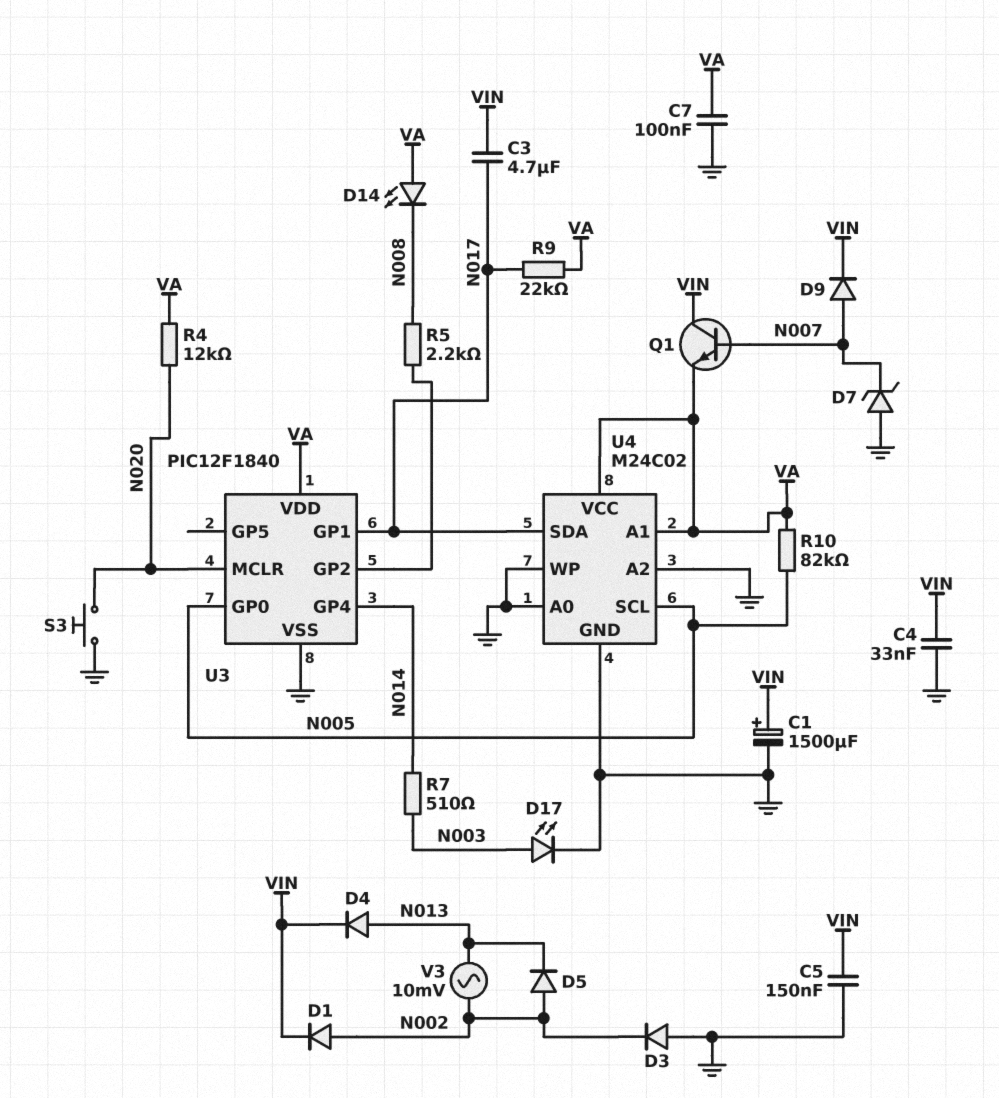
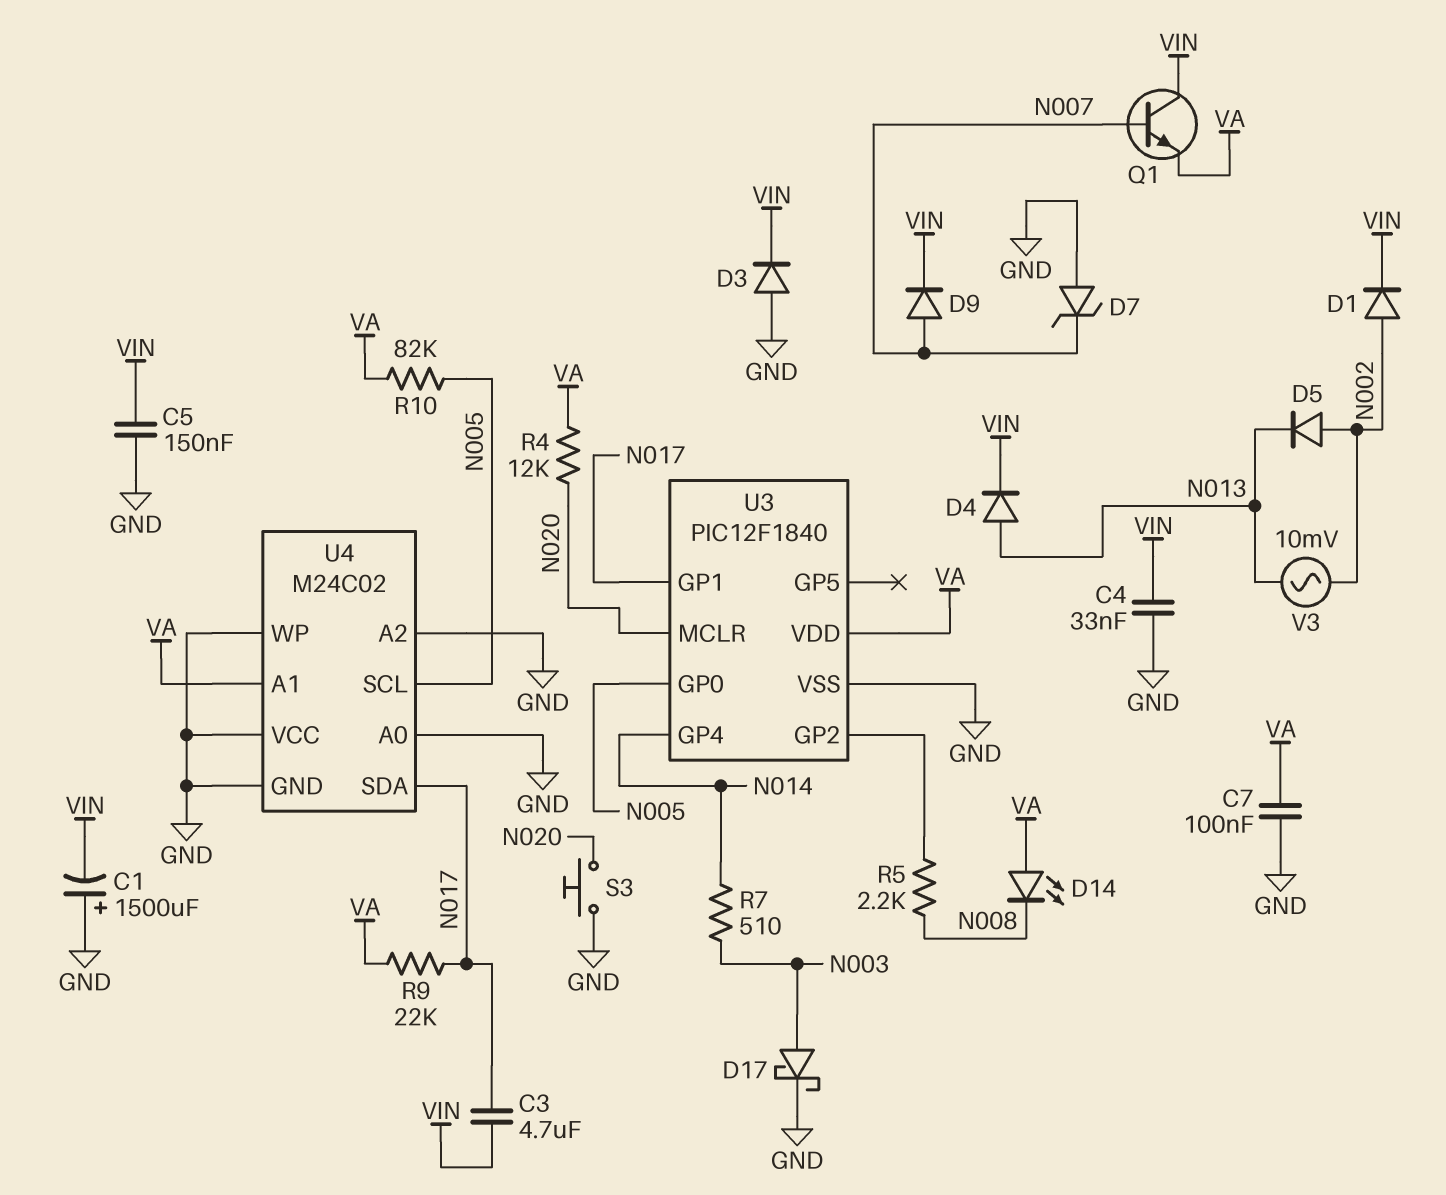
C1: 1500uF (plus VIN, minus GND) -> 1500uF (plus GND, minus VIN)
D3: diode (A GND, K N002) -> diode (A GND, K VIN)
D17: LED (A N003, K GND) -> schottky (A N003, K GND)
U4 pin VCC: VA -> GND

